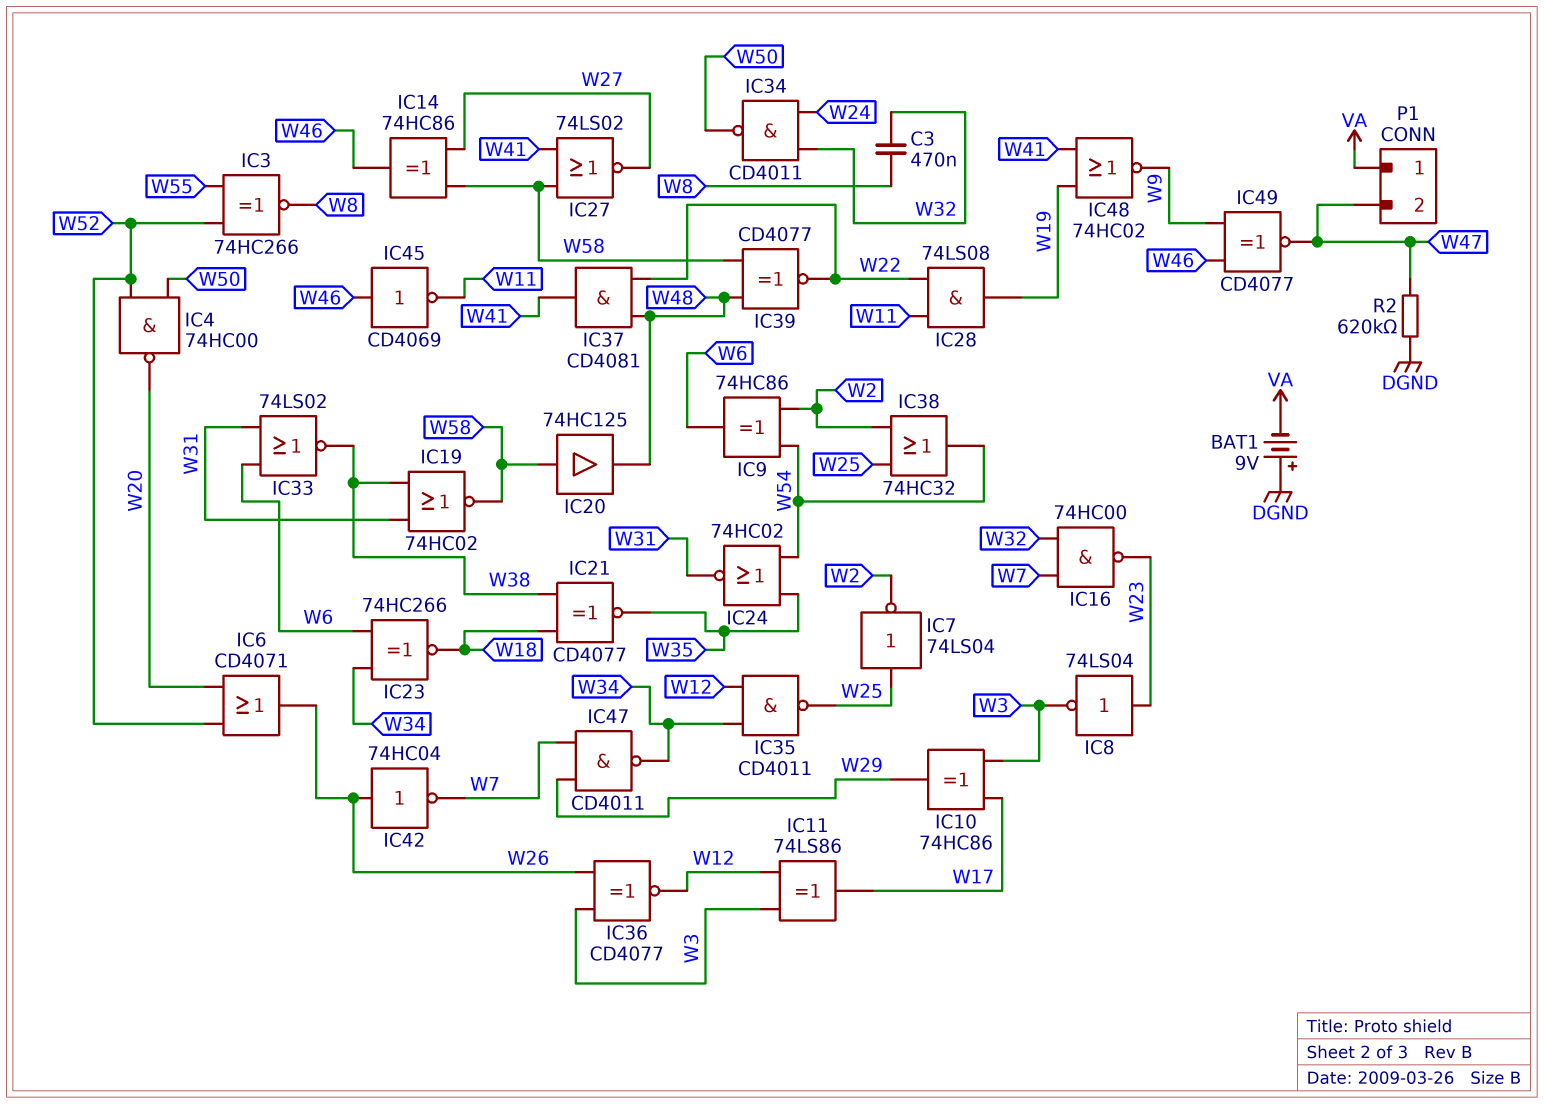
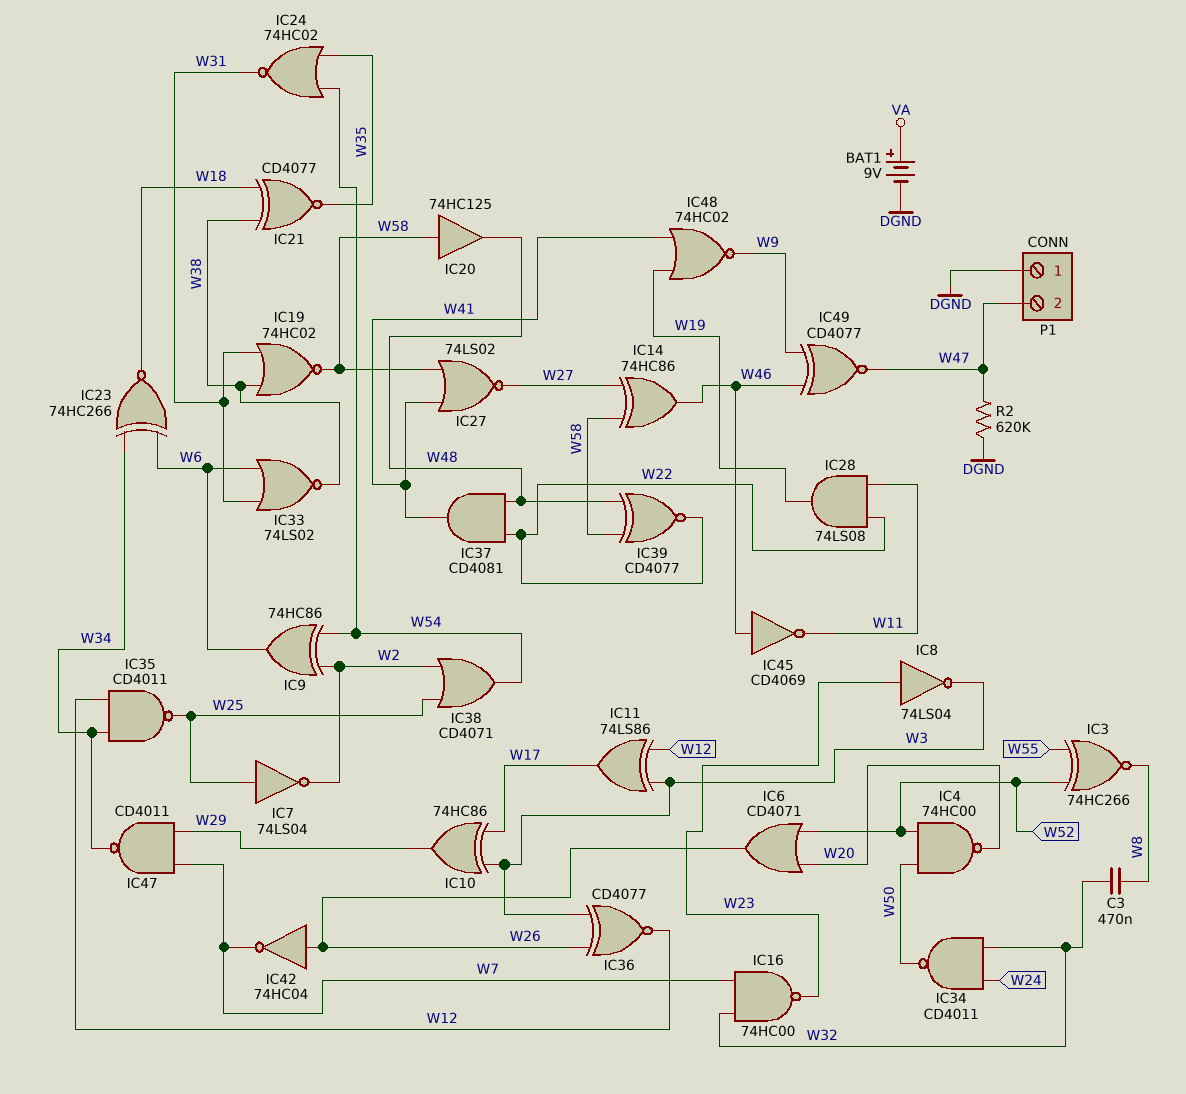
BAT1: 9V (plus DGND, minus VA) -> 9V (plus VA, minus DGND)
IC38: OR 74HC32 (in W2, in W25, out W54) -> OR CD4071 (in W2, in W25, out W54)
P1 pin 1: VA -> DGND

